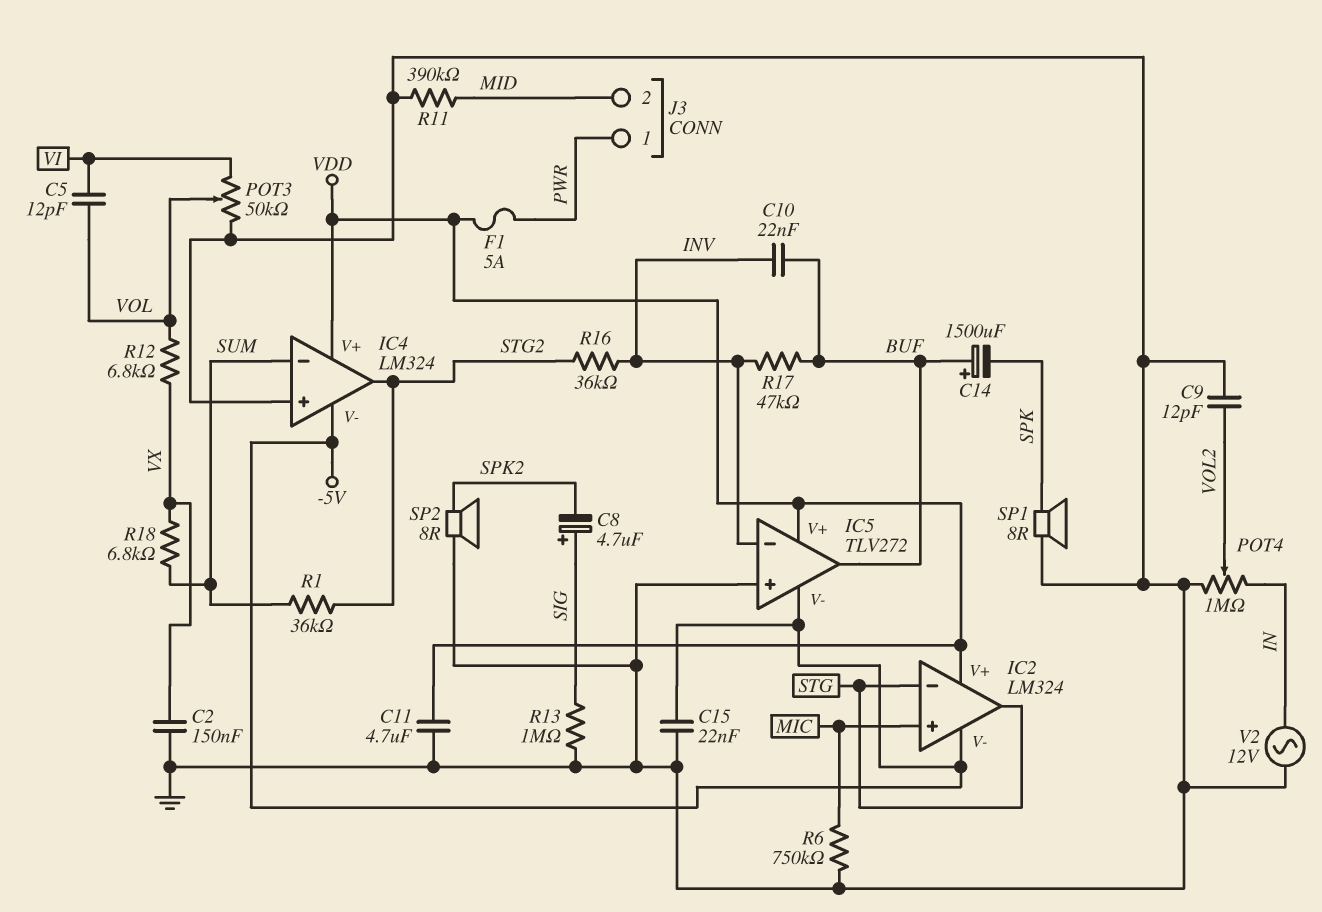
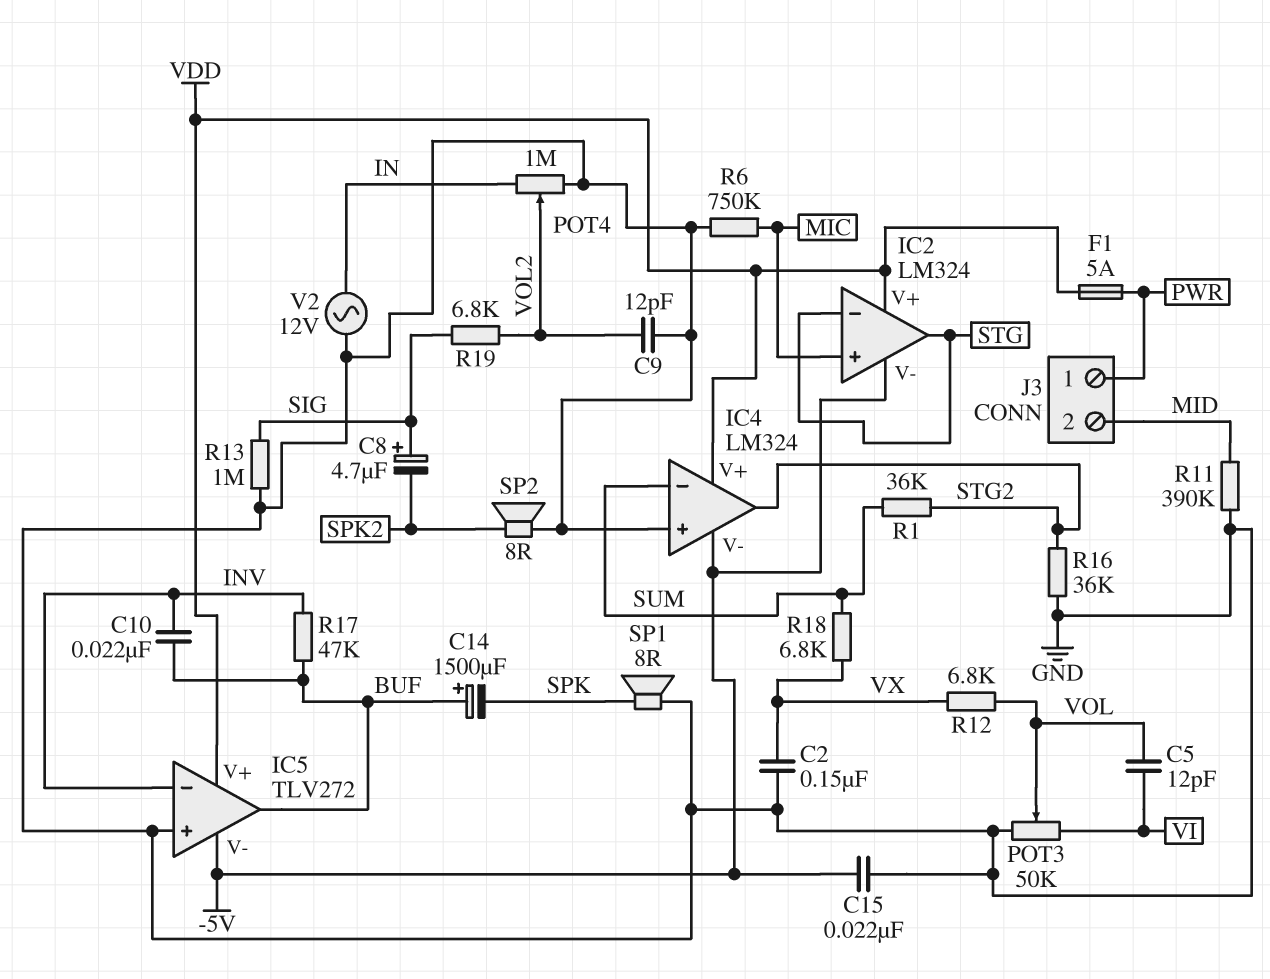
C11: 4.7uF (GND, VDD) -> none
R16: 36k (INV, STG2) -> 36k (GND, STG2)
R19: none -> 6.8k (SIG, VOL2)

